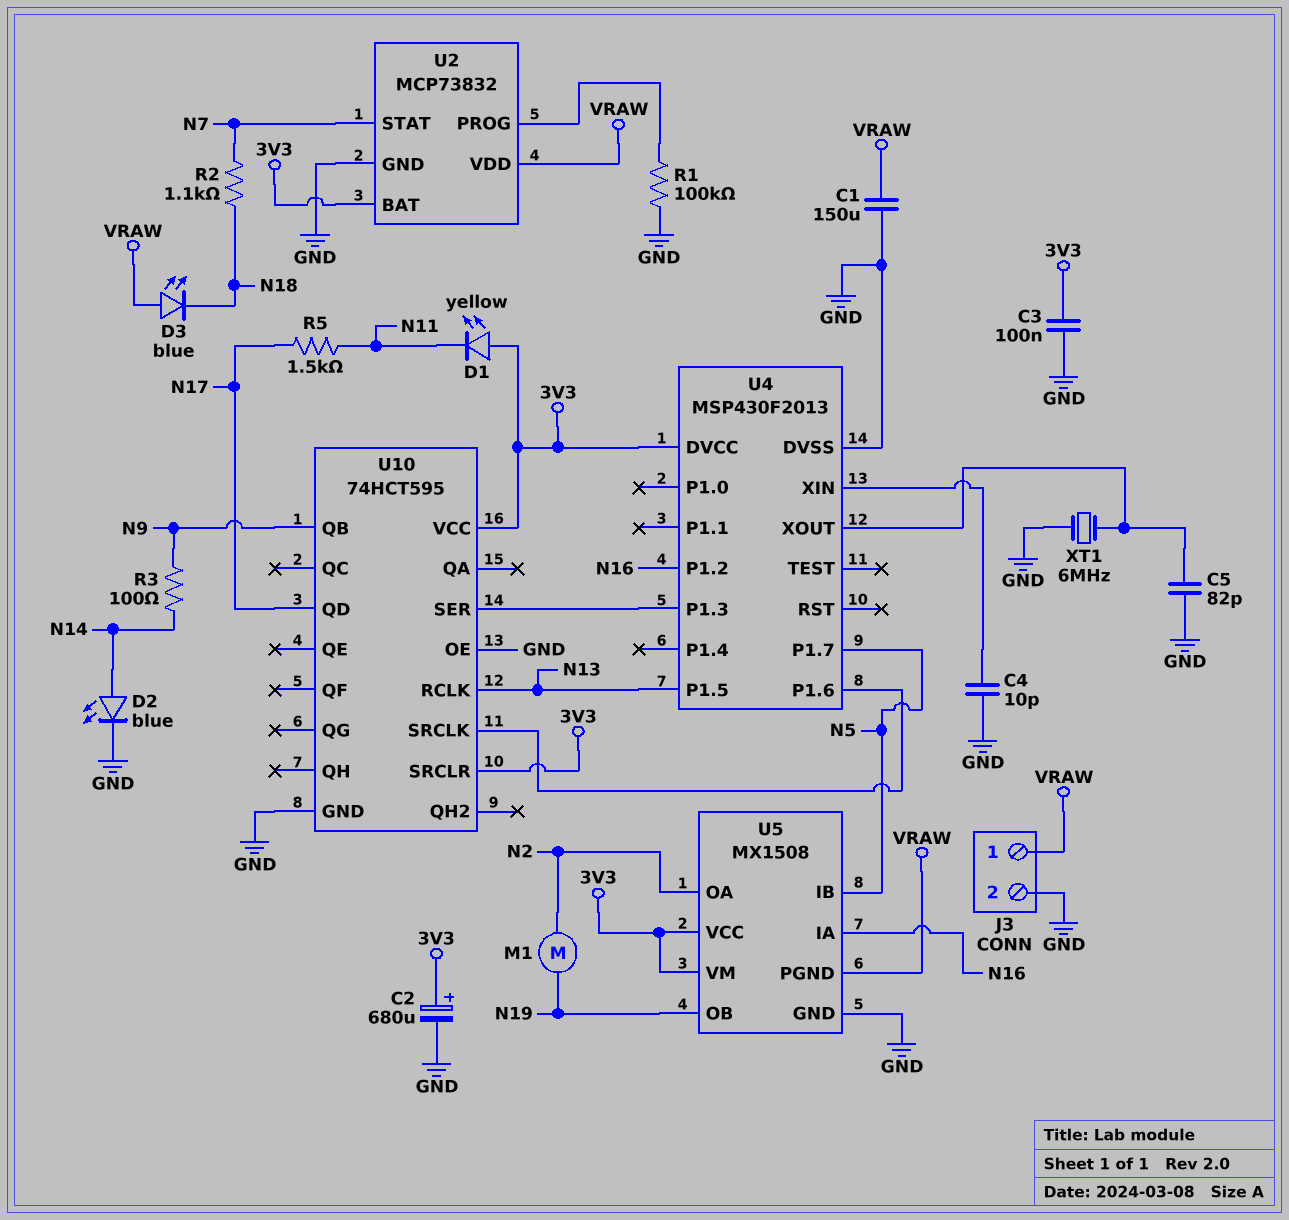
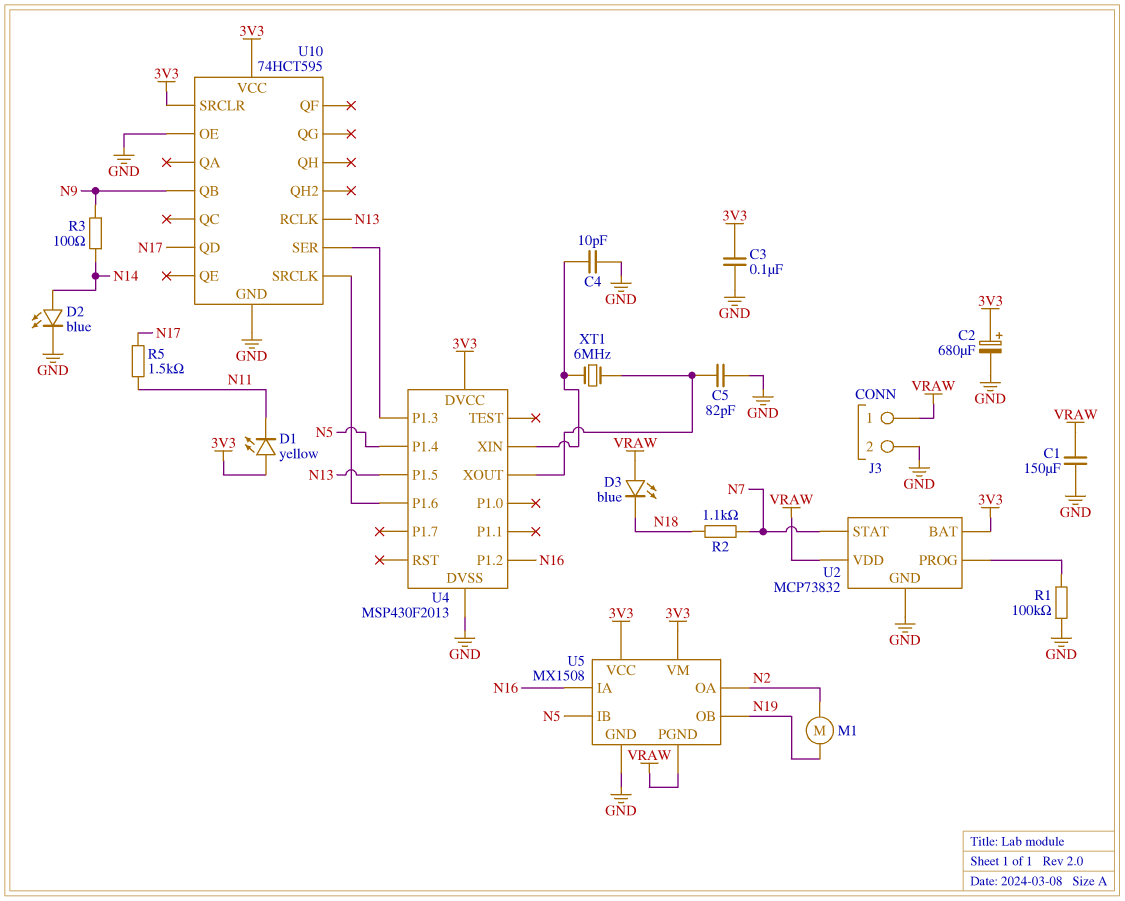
U4 pin P1.4: none -> N5
U4 pin P1.7: N5 -> none
XT1: 6MHz (GND, U4/XOUT) -> 6MHz (U4/XIN, U4/XOUT)

